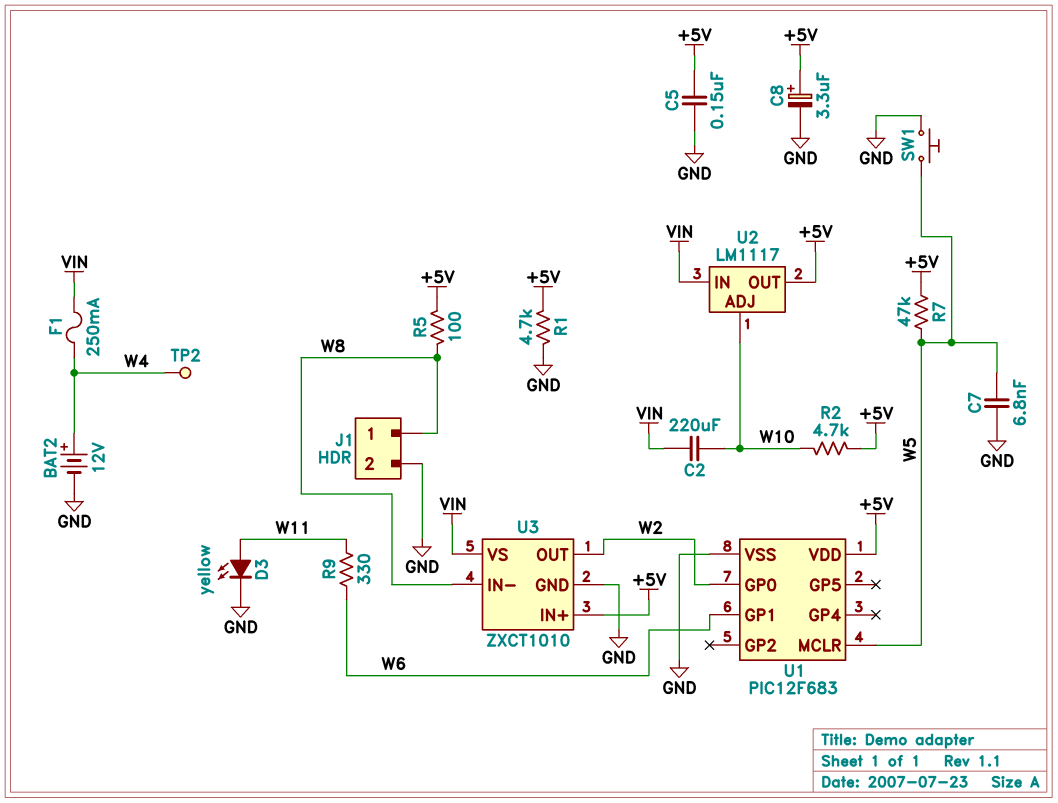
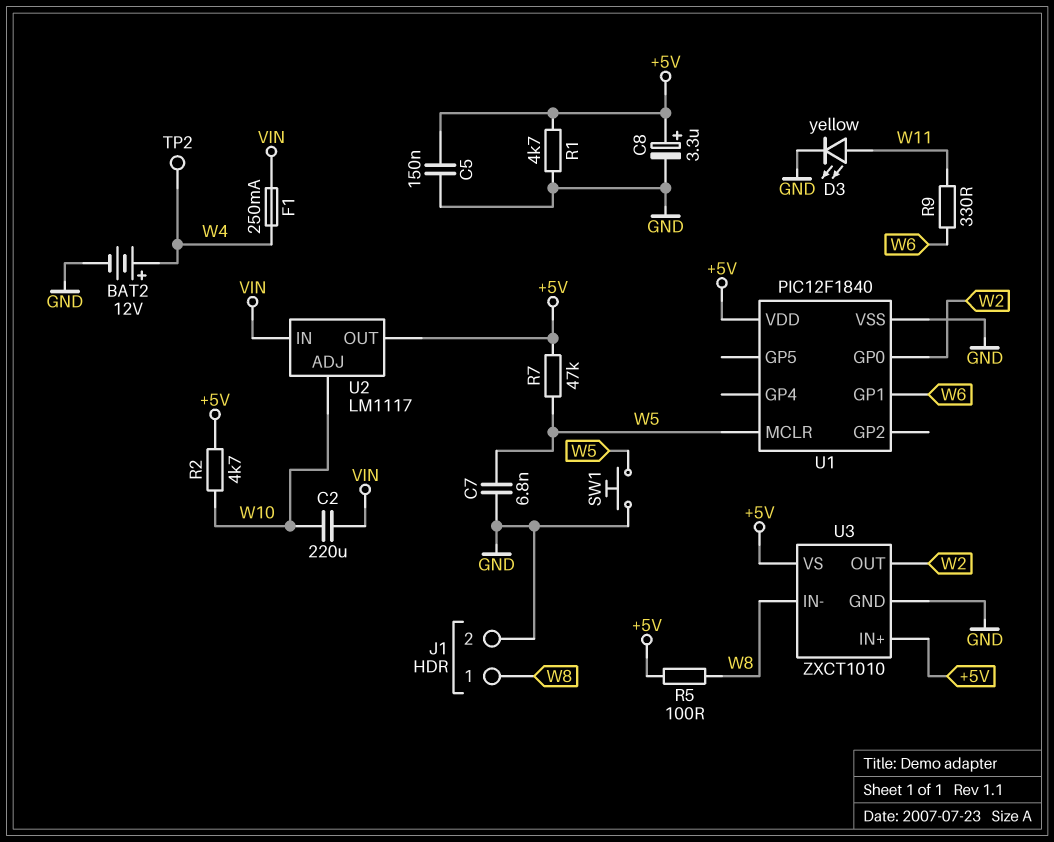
U1: PIC12F683 -> PIC12F1840
U3 pin VS: VIN -> +5V

